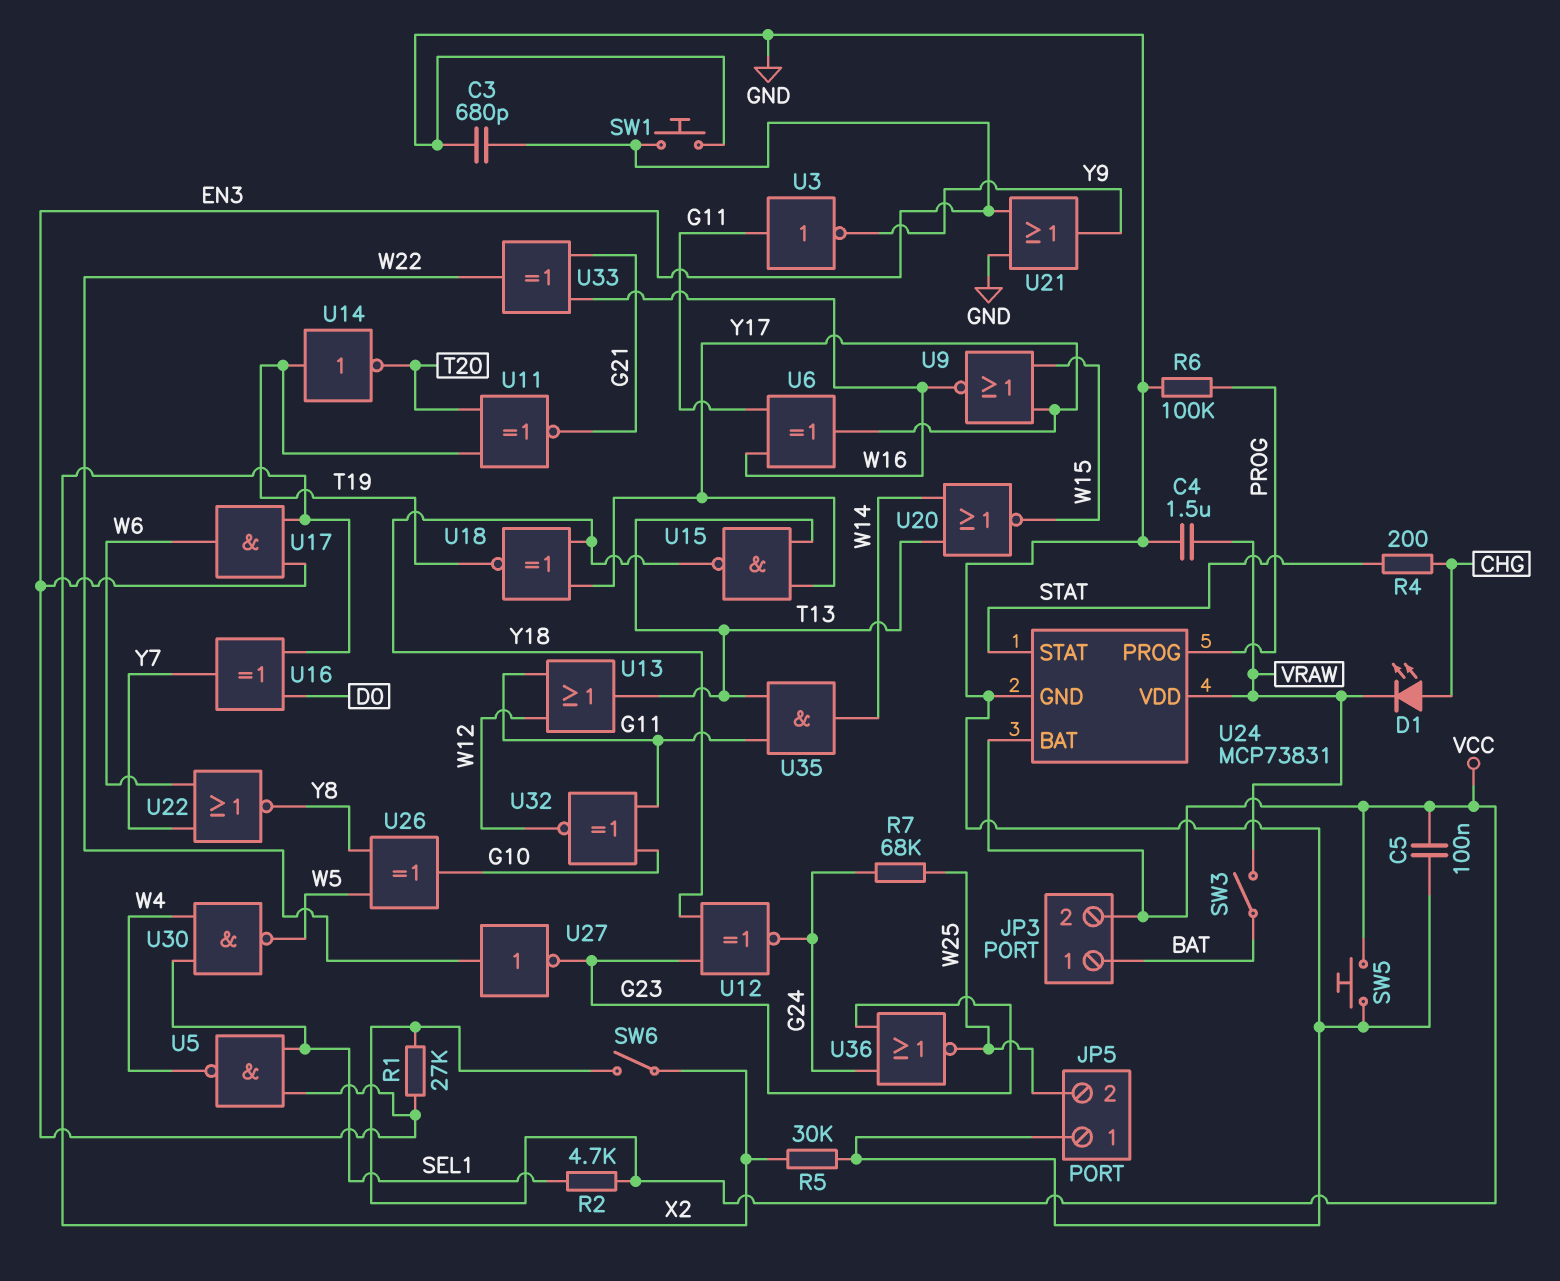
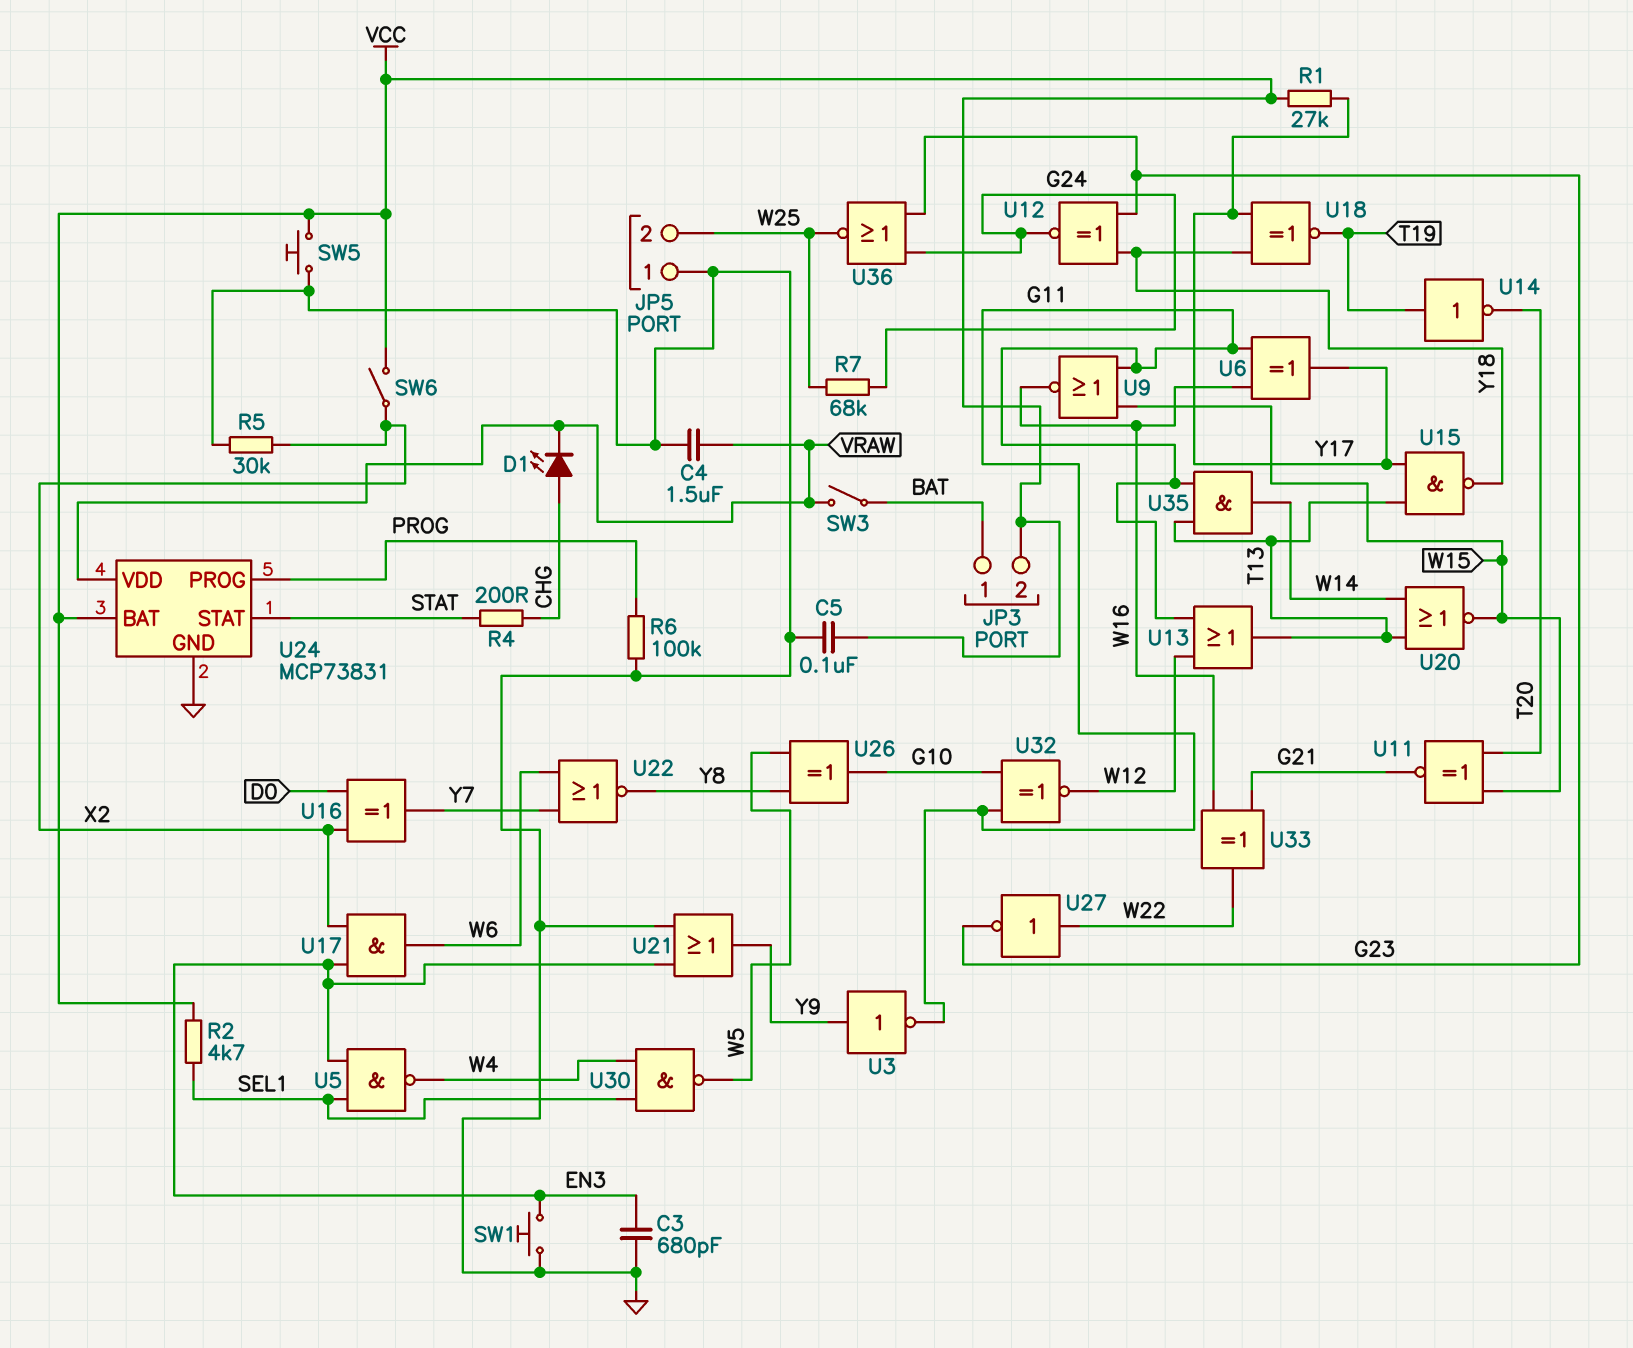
R1: 27k (EN3, VCC) -> 27k (VCC, Y17)
U3: NOT (in G11, out Y9) -> NOT (in Y9, out G11)
U9: NOR (in W15, in Y17, out W16) -> NOR (in G11, in W15, out W16)
U11: XNOR (in T19, in T20, out G21) -> XNOR (in T20, in W15, out G21)

